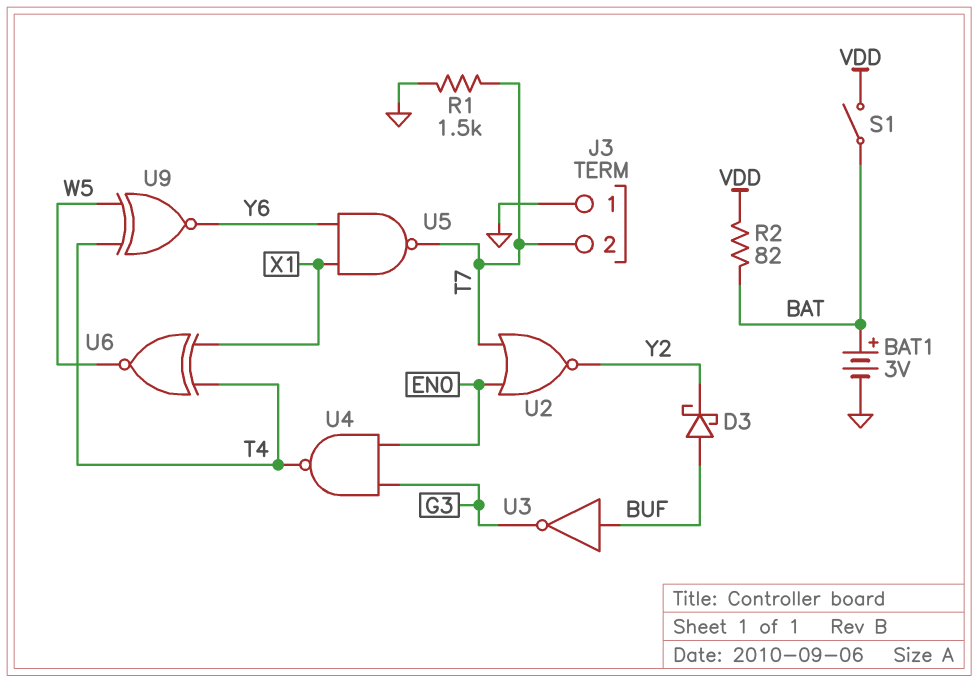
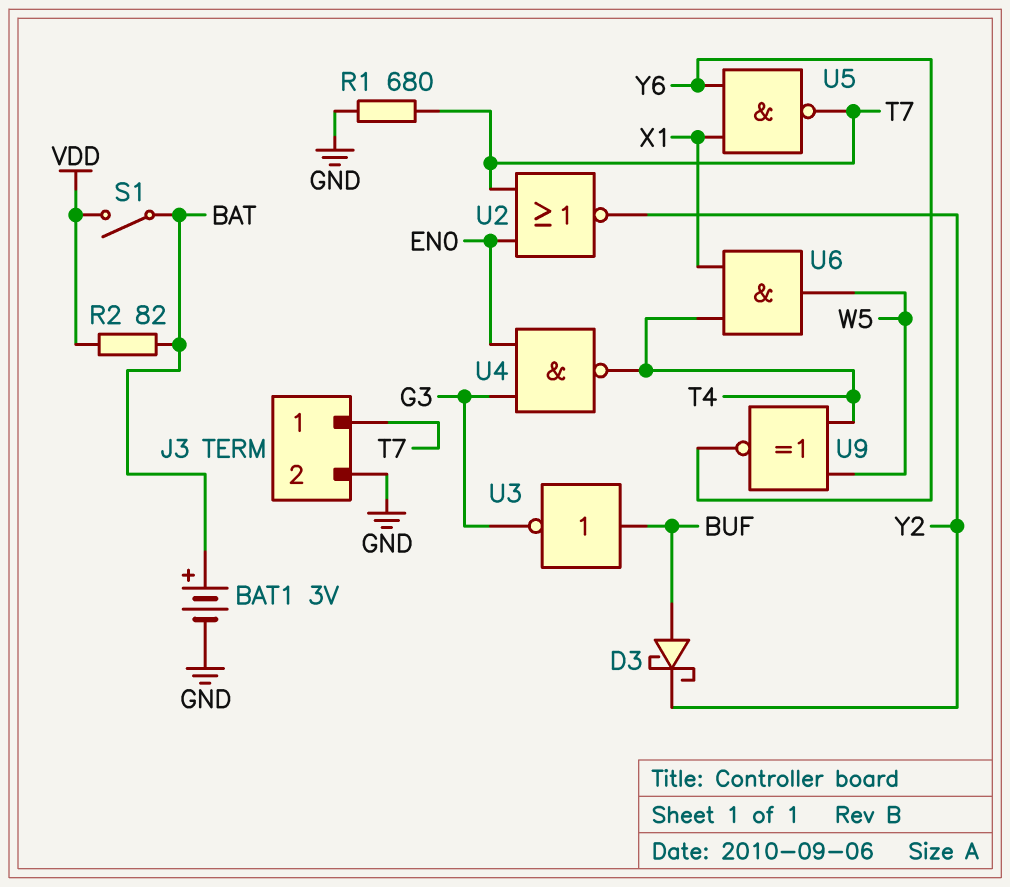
J3 pin 1: GND -> T7
J3 pin 2: T7 -> GND
R1: 1.5k (GND, T7) -> 680 (GND, T7)
U6: XNOR (in T4, in X1, out W5) -> AND (in T4, in X1, out W5)

